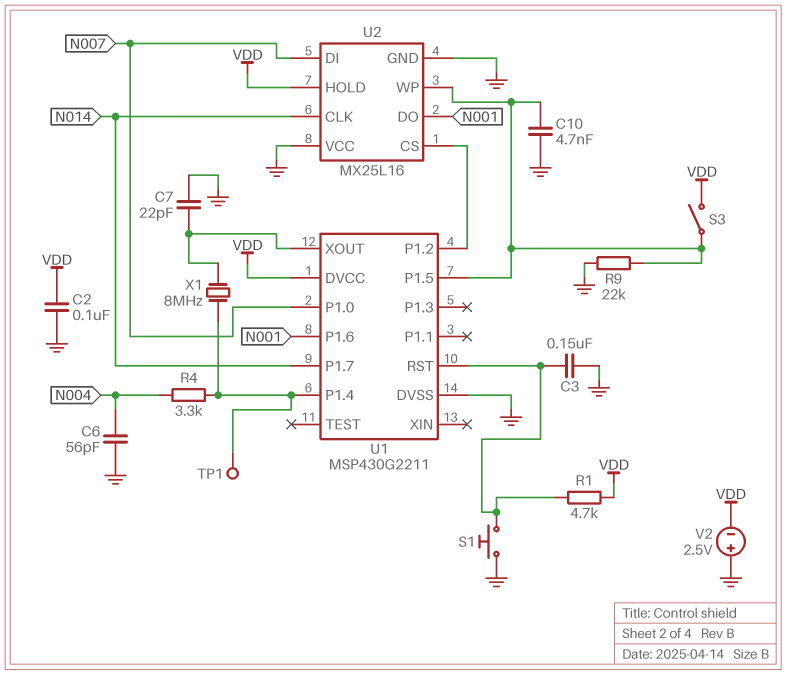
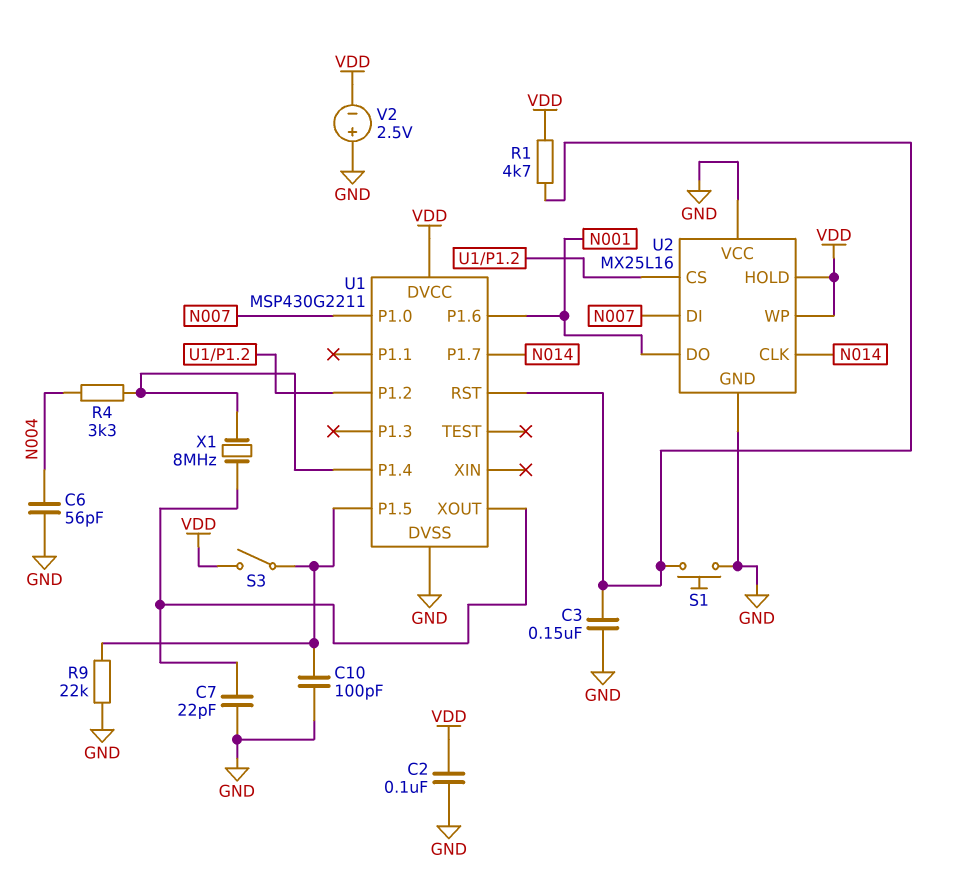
C10: 4.7nF (GND, U1/P1.5) -> 100pF (GND, U1/P1.5)
TP1: test point (U1/P1.4) -> none
U2 pin WP: U1/P1.5 -> VDD

